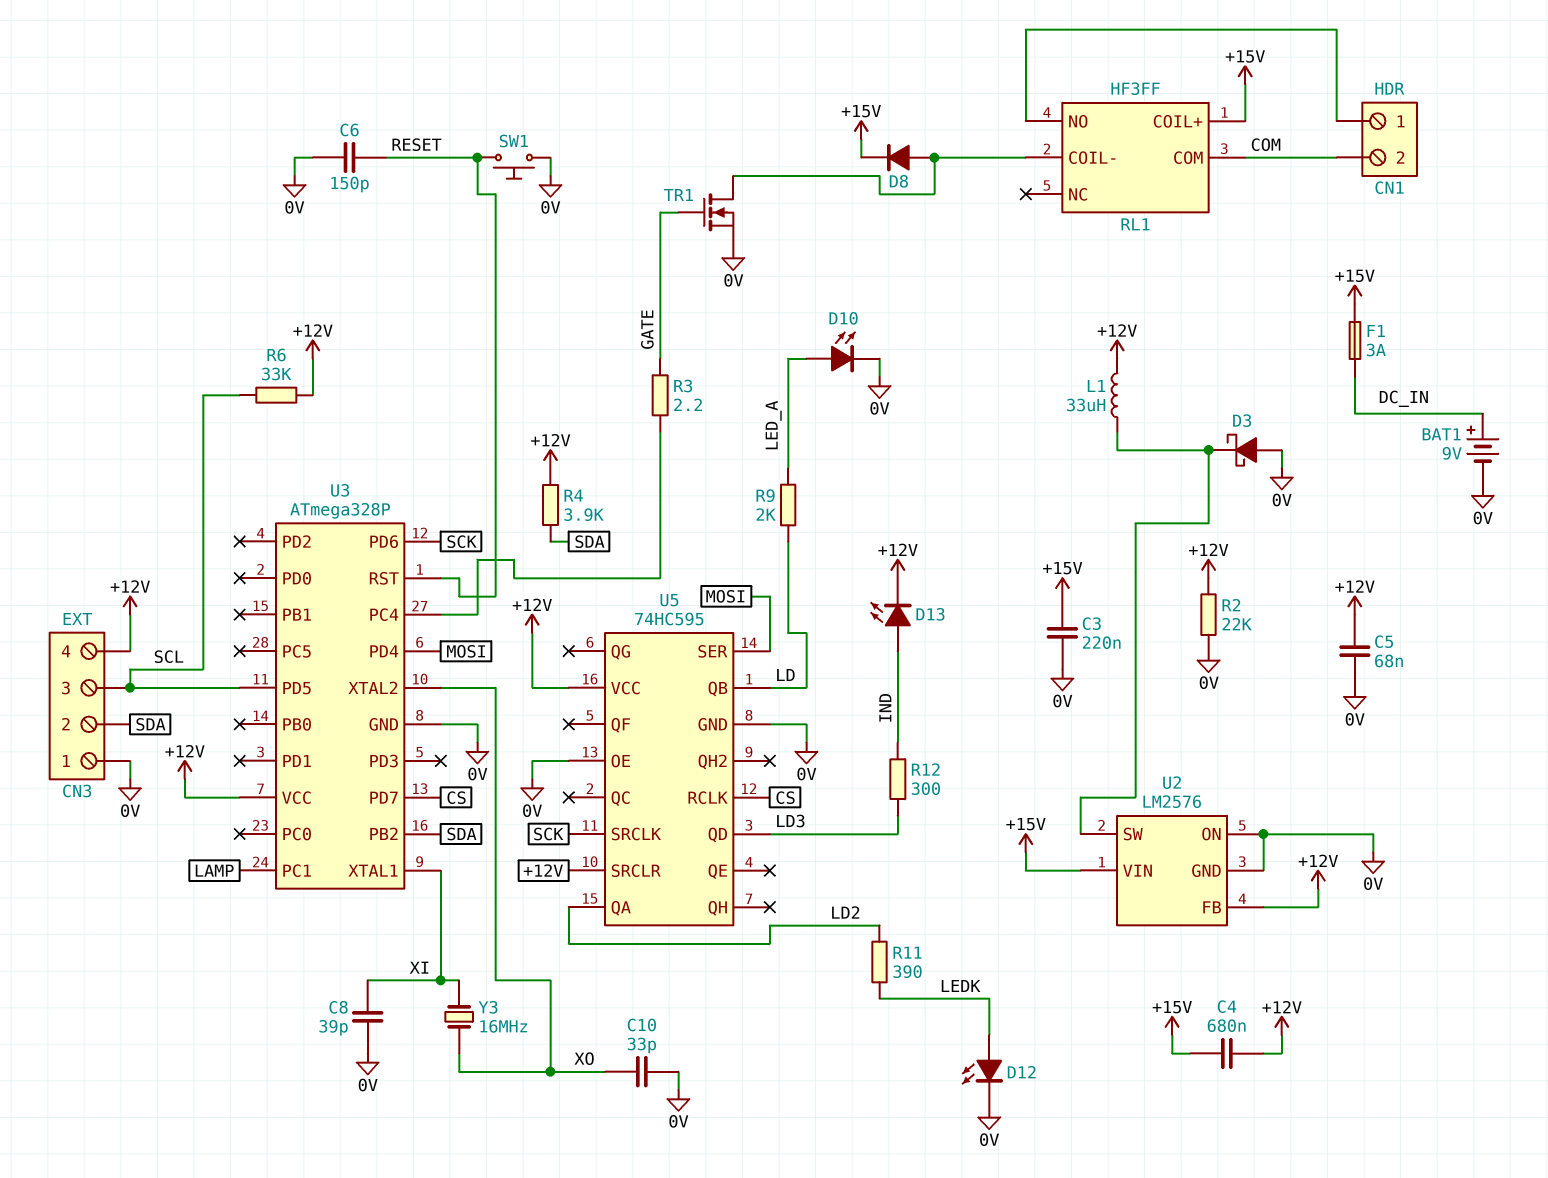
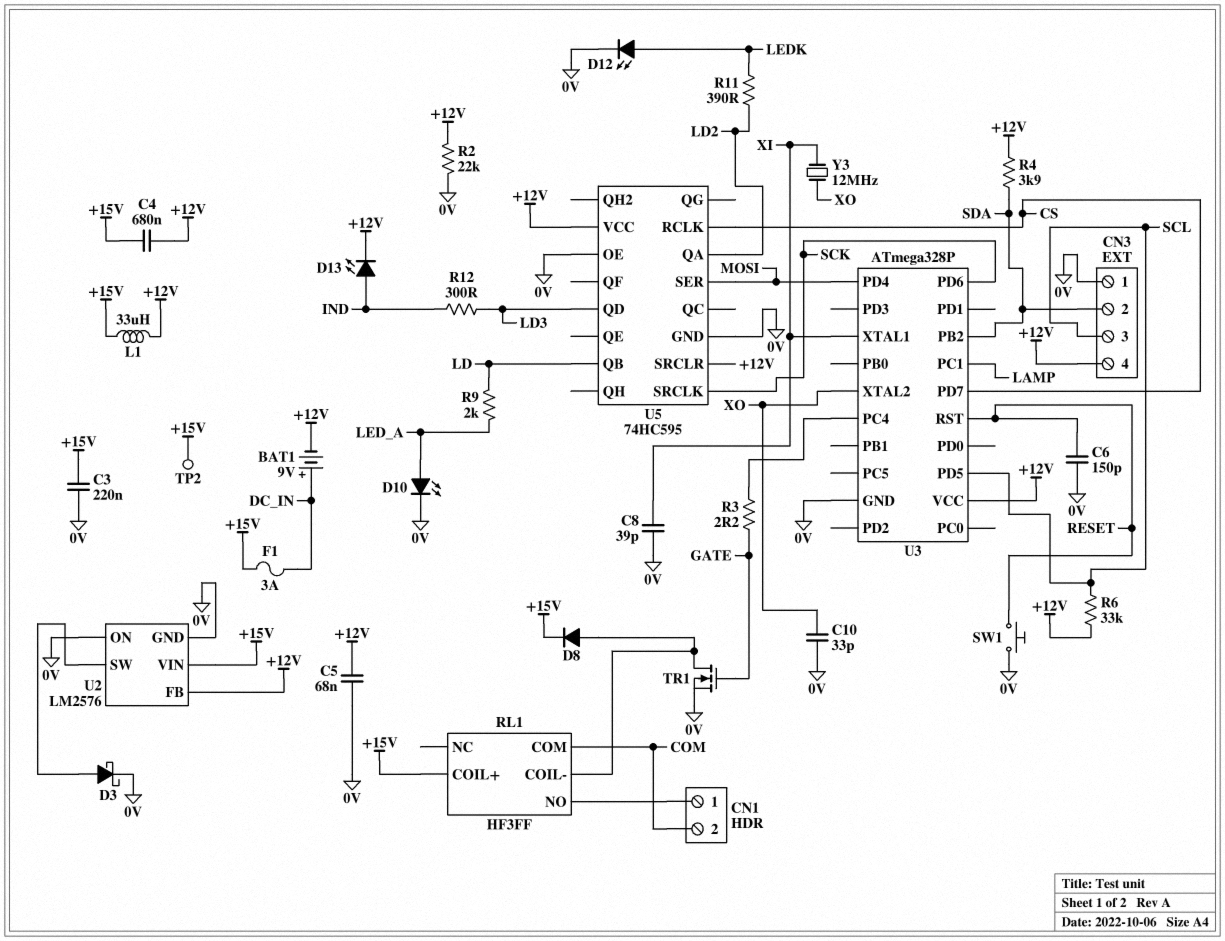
BAT1: 9V (plus DC_IN, minus 0V) -> 9V (plus DC_IN, minus +12V)
D3: schottky (A 0V, K U2/SW) -> schottky (A U2/SW, K 0V)
L1: 33uH (+12V, U2/SW) -> 33uH (+12V, +15V)
TP2: none -> test point (+15V)
Y3: 16MHz (XI, XO) -> 12MHz (XI, XO)

